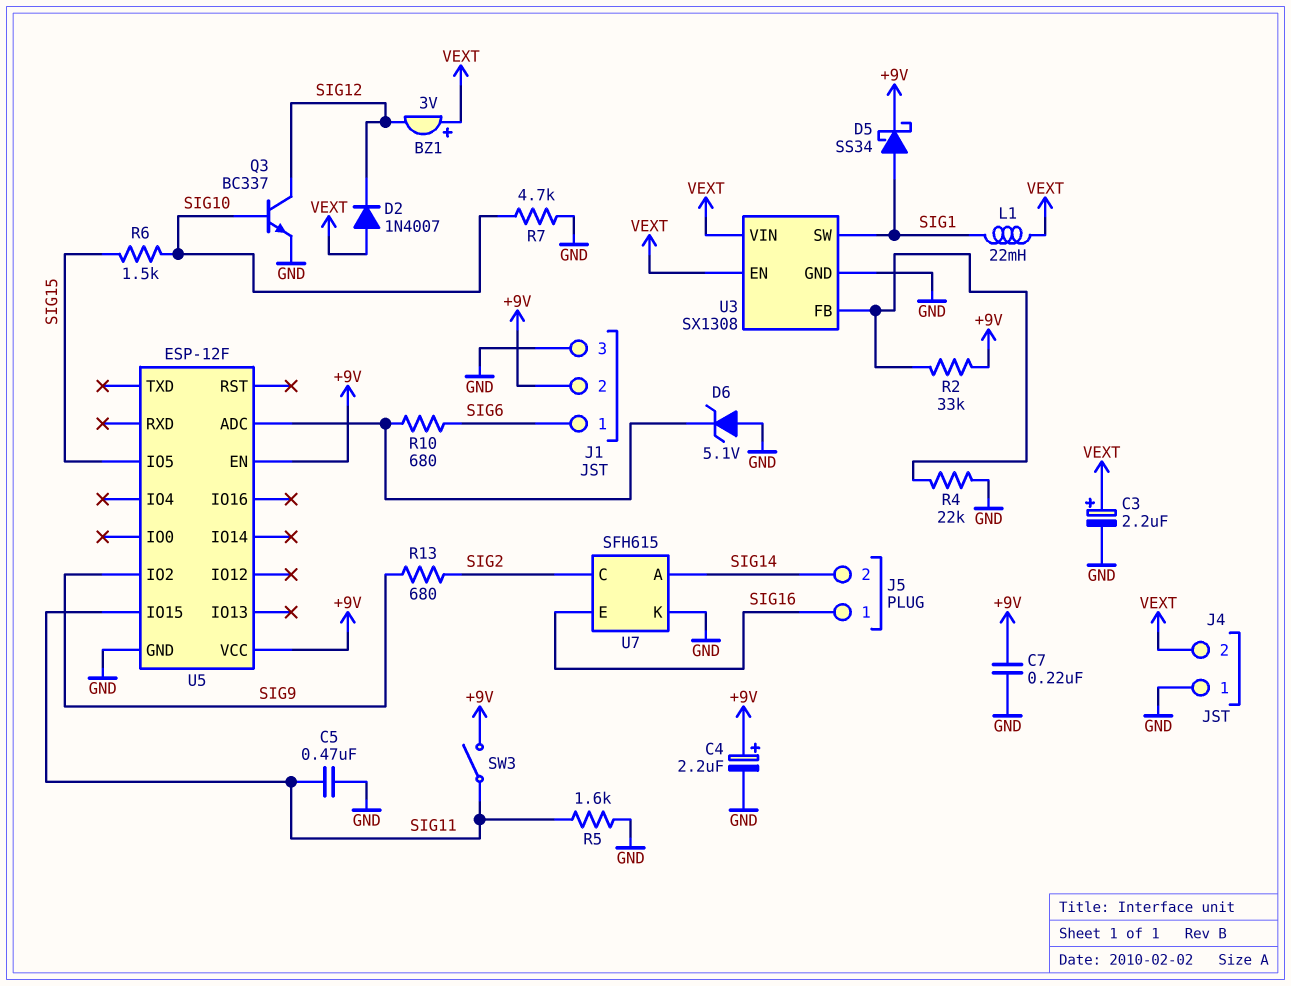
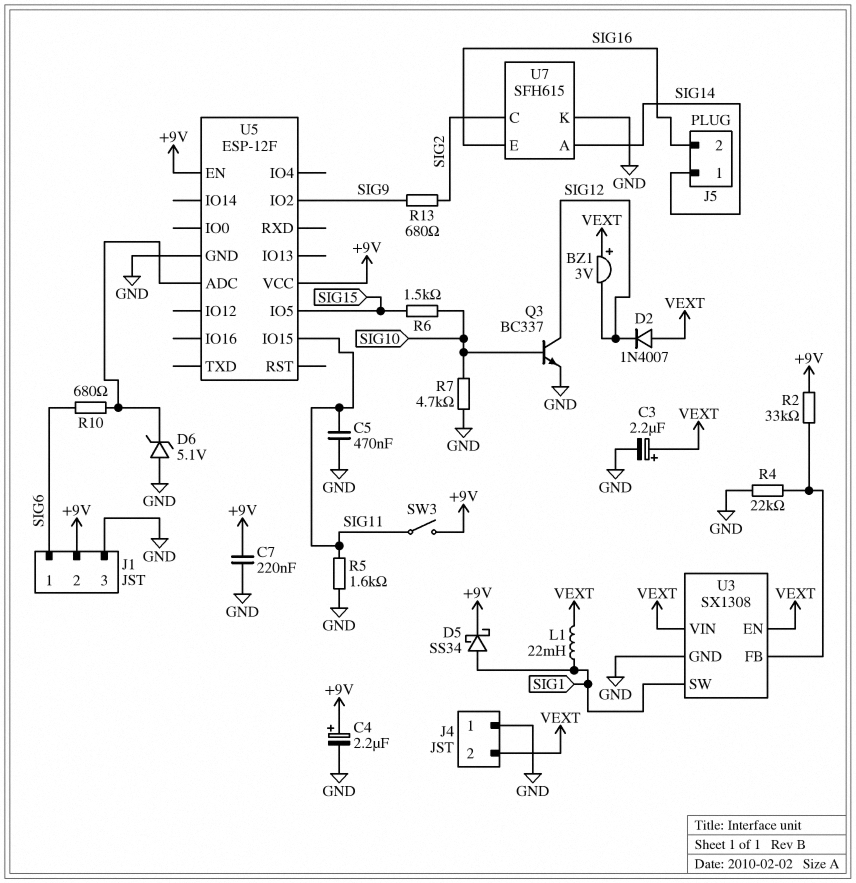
J5 pin 1: SIG16 -> SIG14
J5 pin 2: SIG14 -> SIG16

